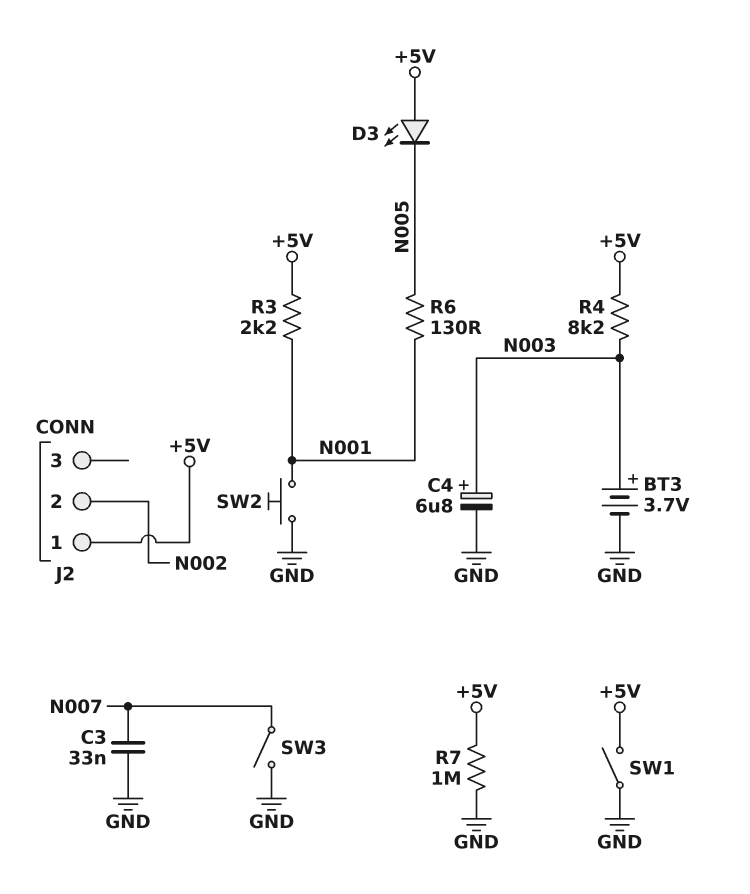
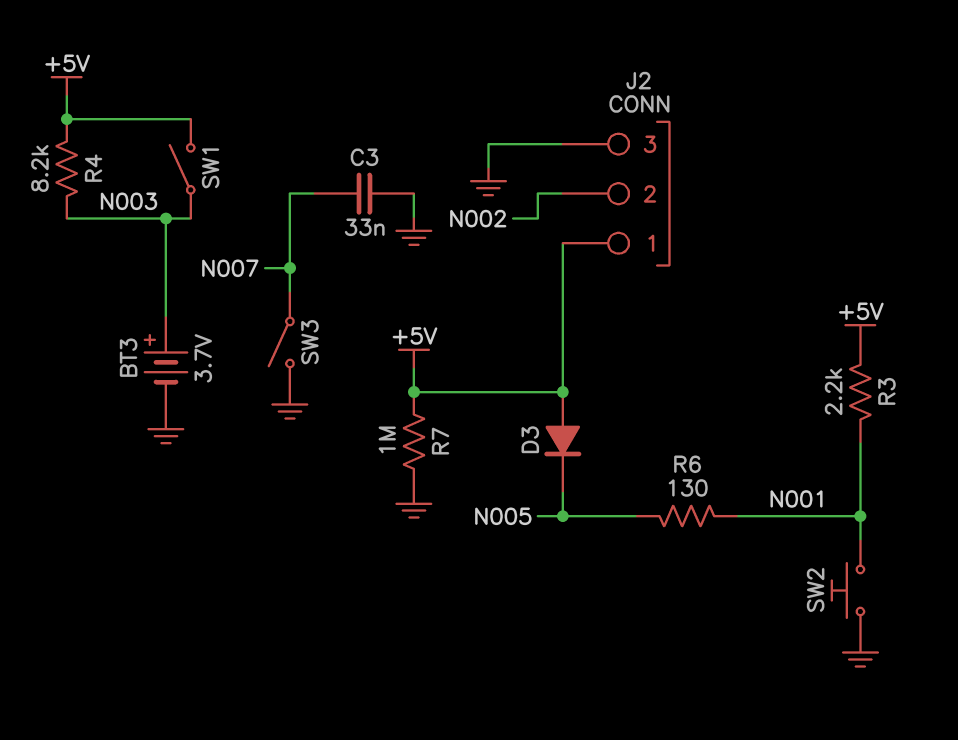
C4: 6.8uF (plus N003, minus GND) -> none
D3: LED (A +5V, K N005) -> diode (A +5V, K N005)
J2 pin 3: none -> GND
SW1: switch (+5V, GND) -> switch (+5V, N003)

